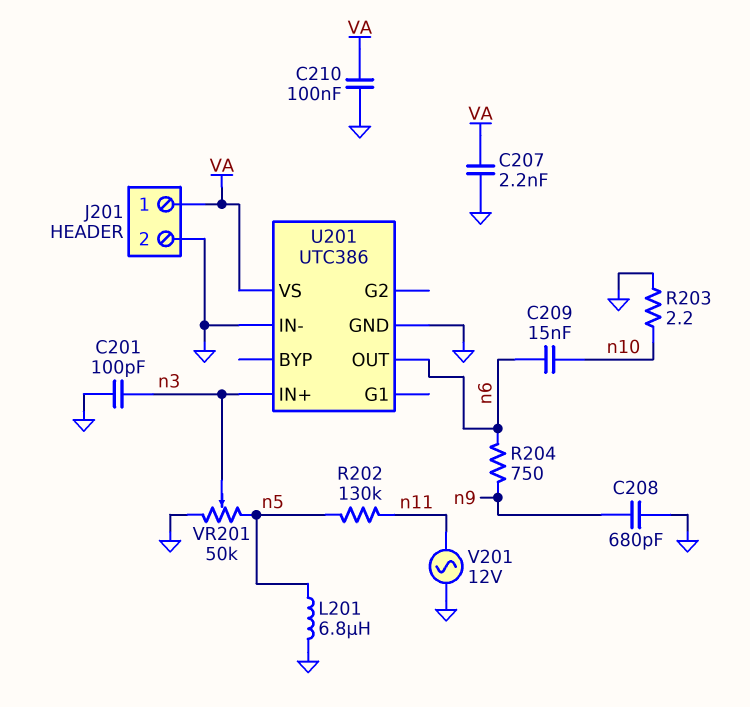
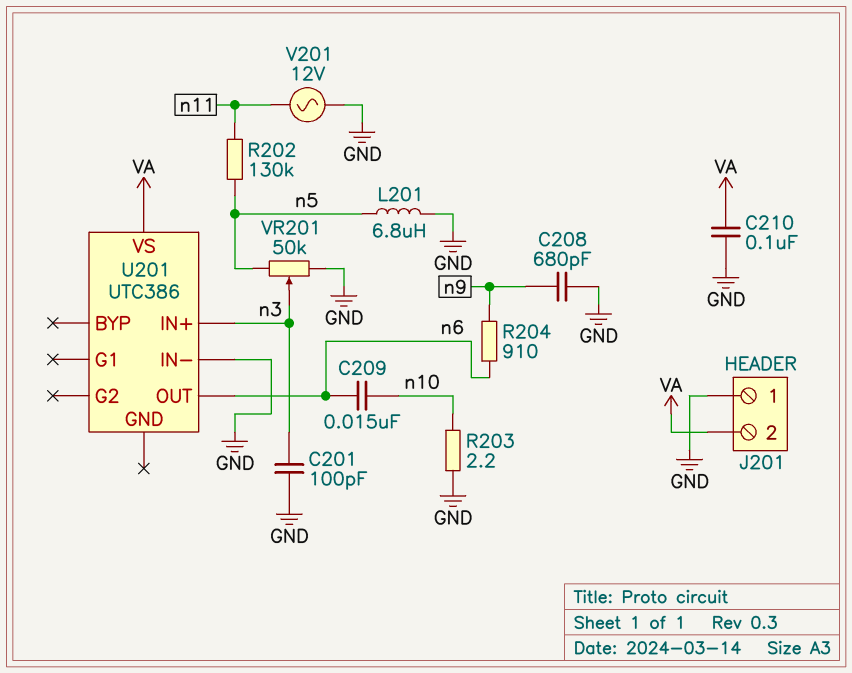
C207: 2.2nF (GND, VA) -> none
J201 pin 1: VA -> GND
J201 pin 2: GND -> VA
R204: 750 (n6, n9) -> 910 (n6, n9)
U201 pin GND: GND -> none

